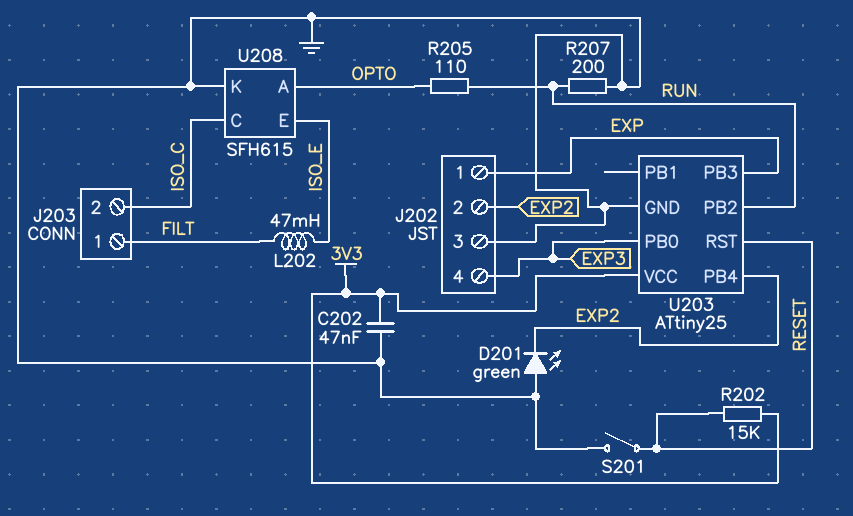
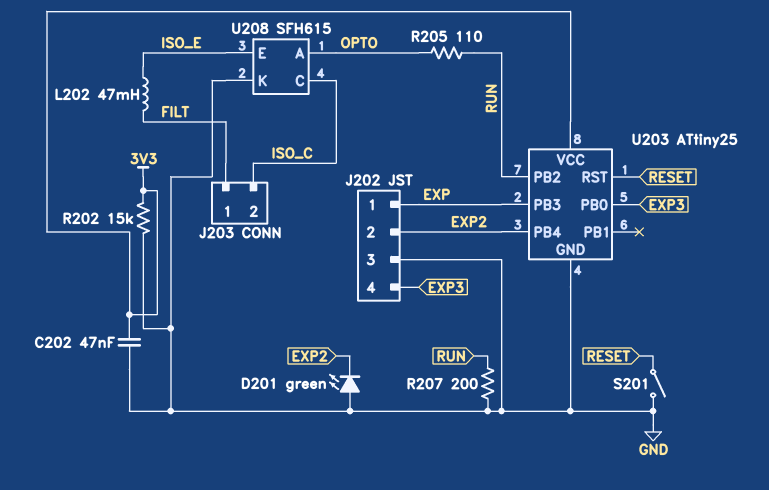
R202: 15k (3V3, RESET) -> 15k (3V3, GND)

